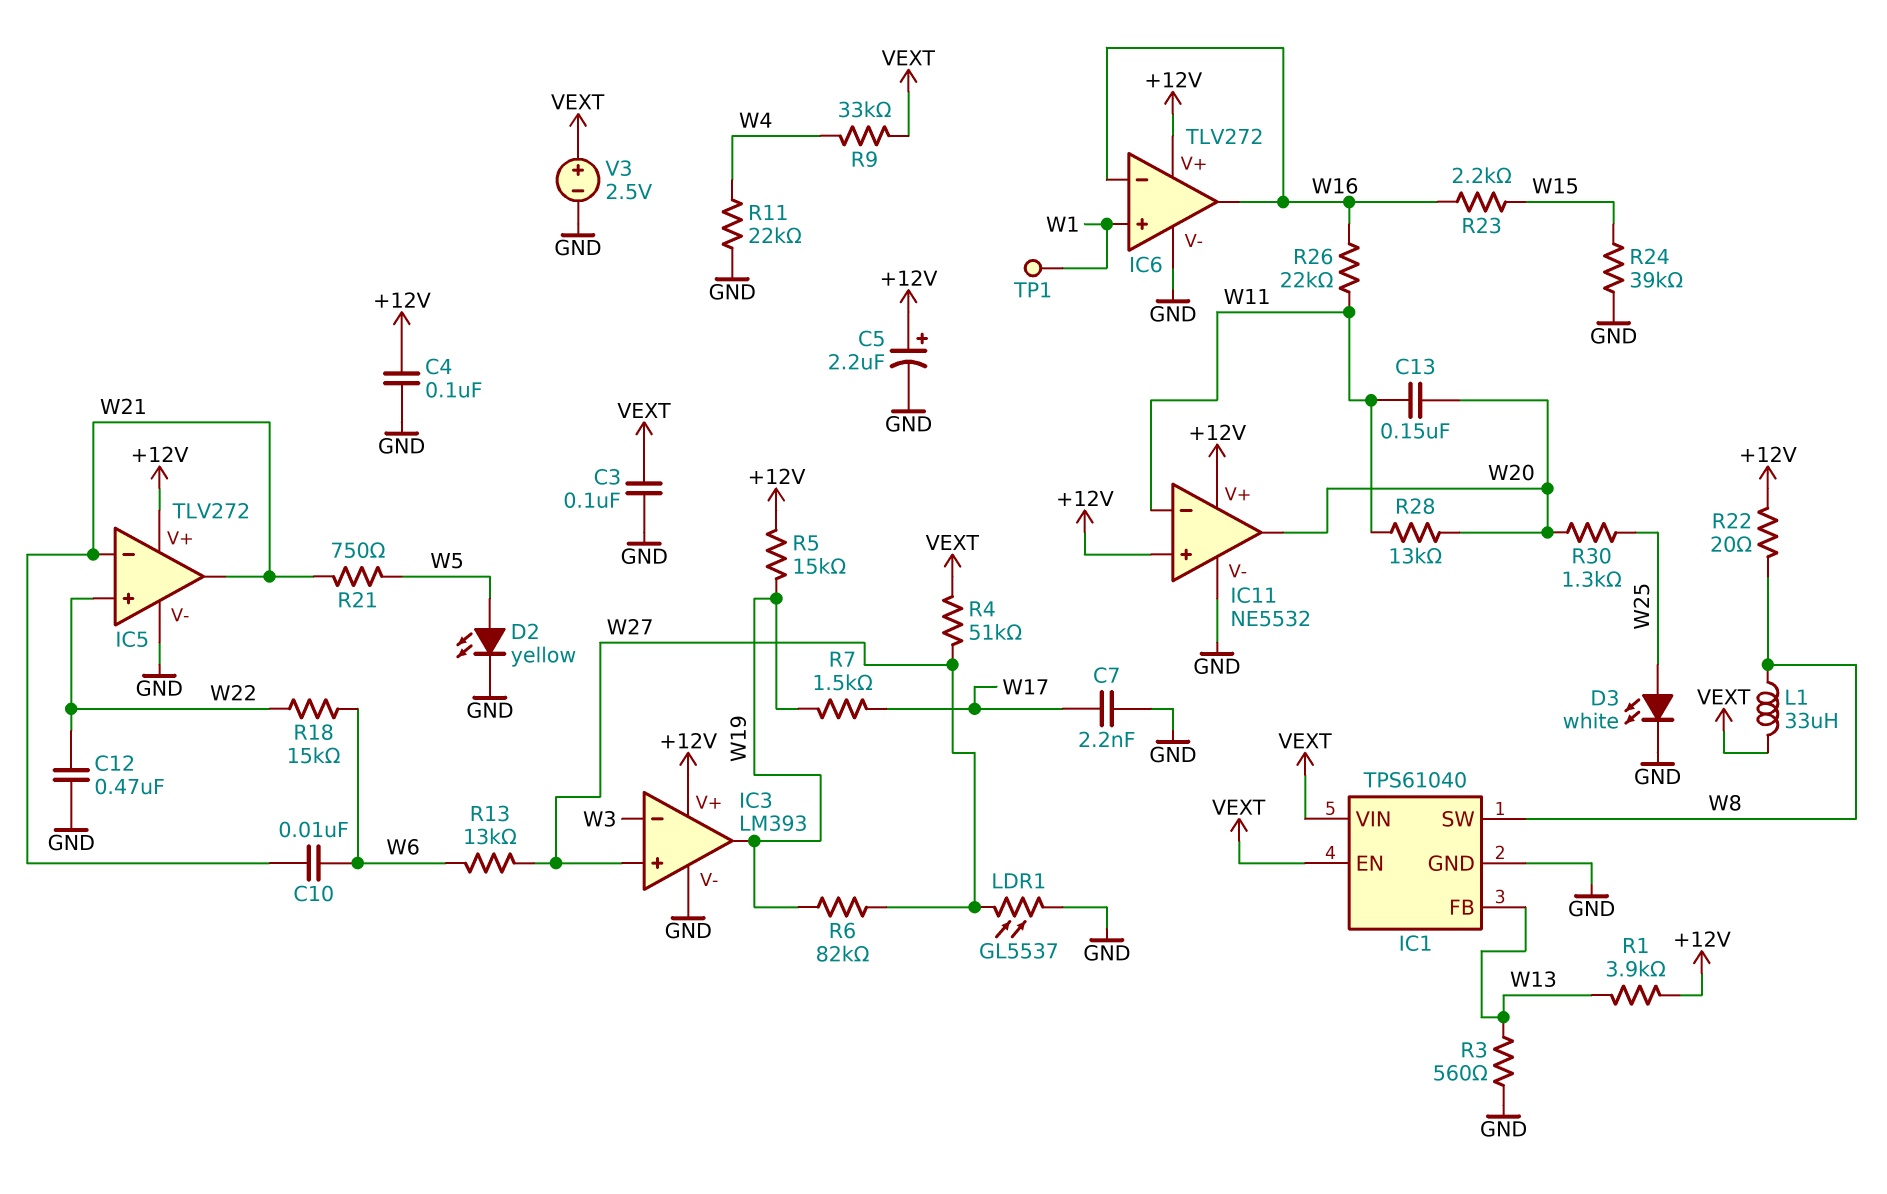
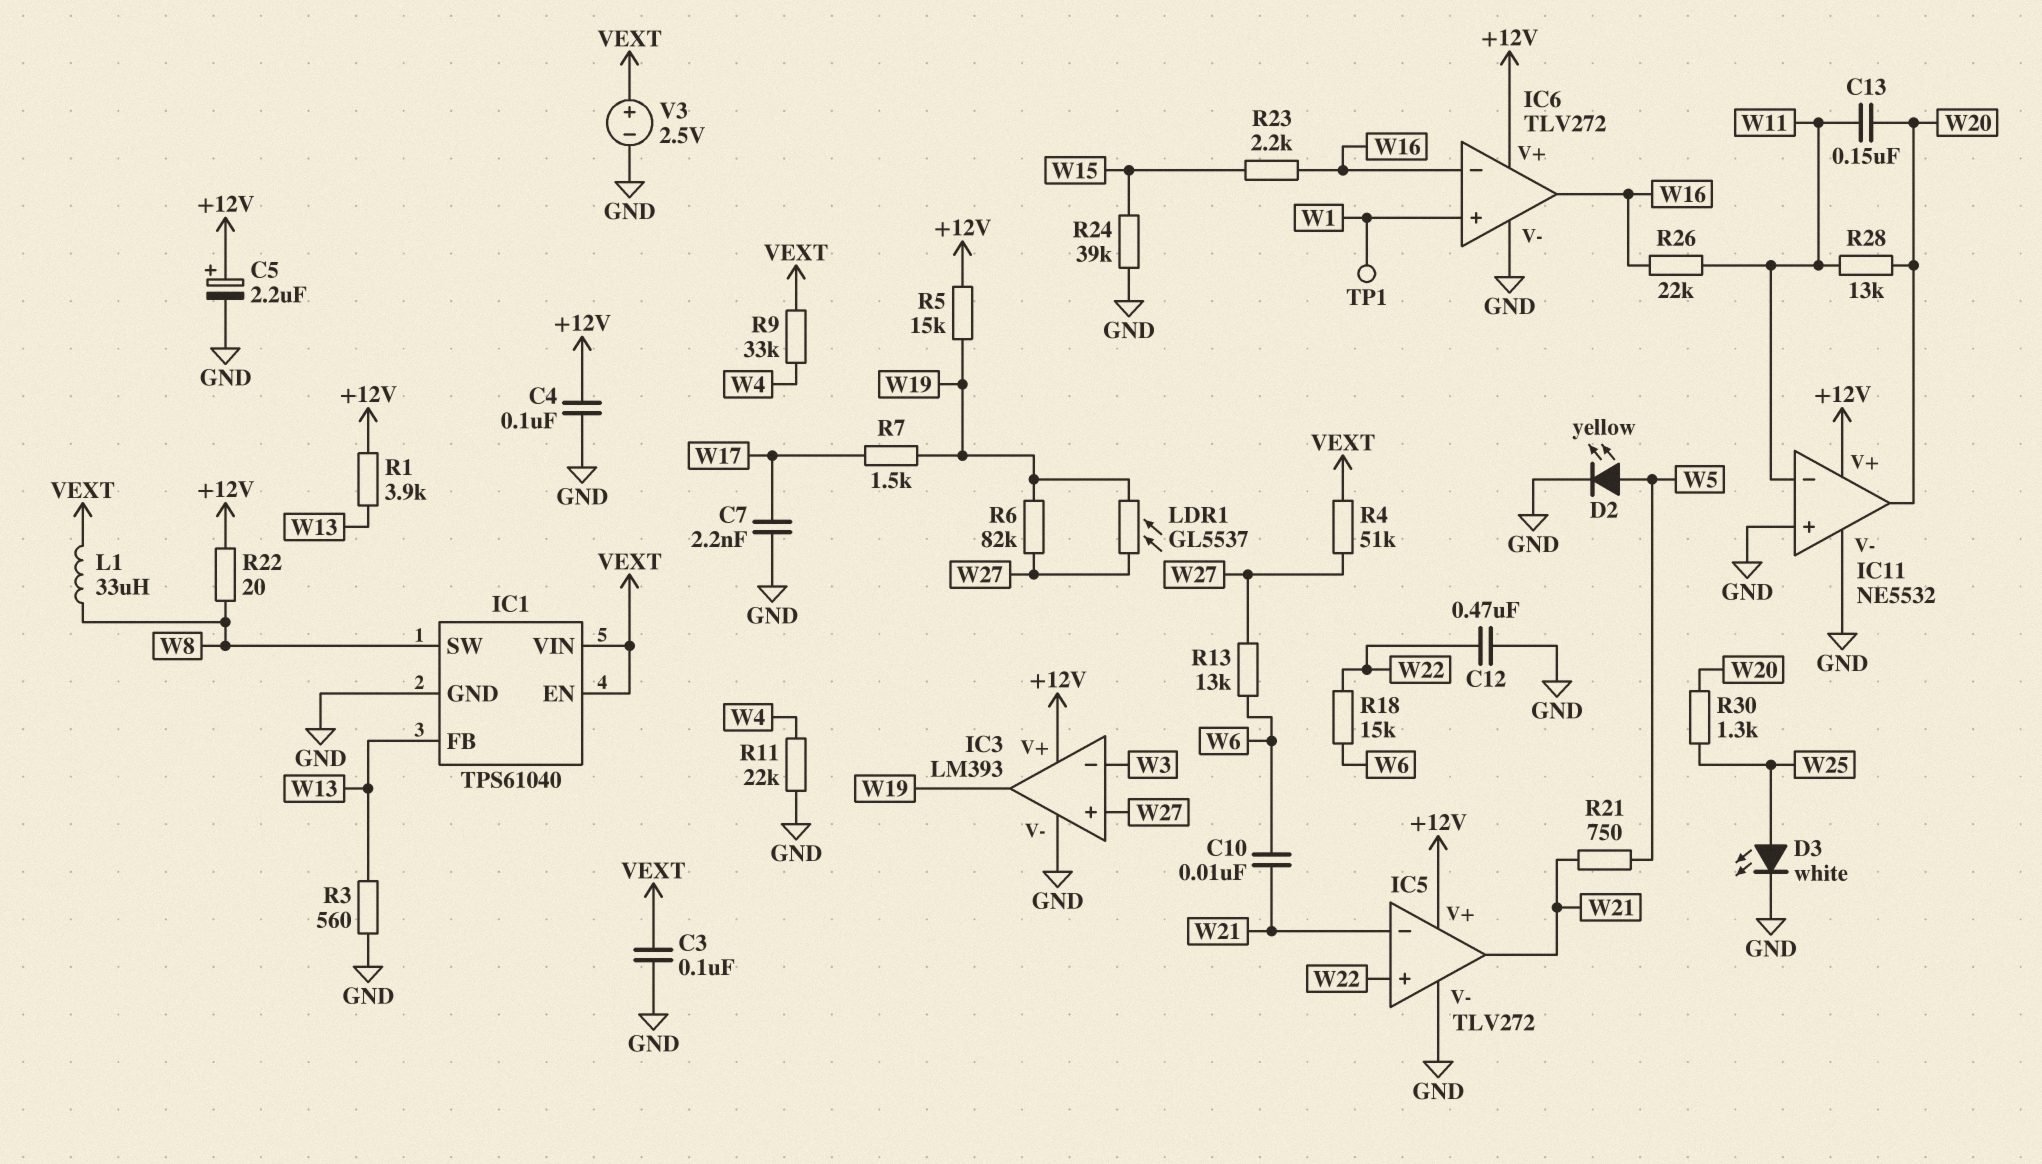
IC11 pin in+: +12V -> GND
LDR1: GL5537 (GND, W27) -> GL5537 (W19, W27)

